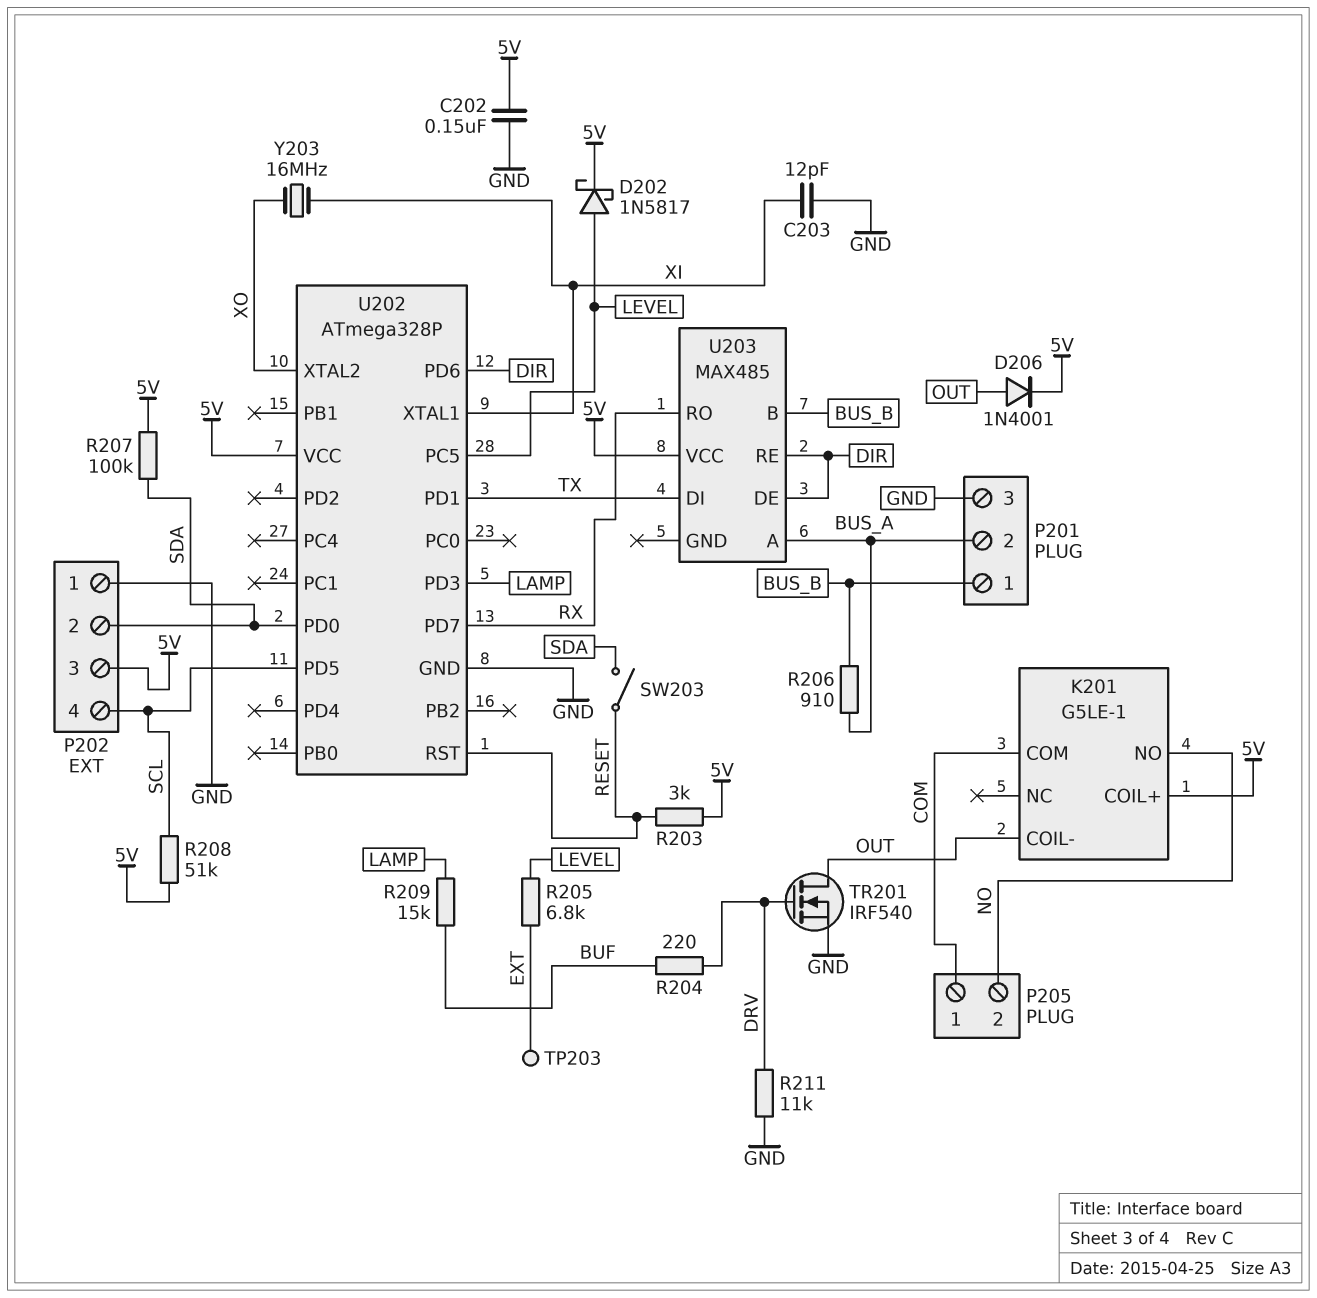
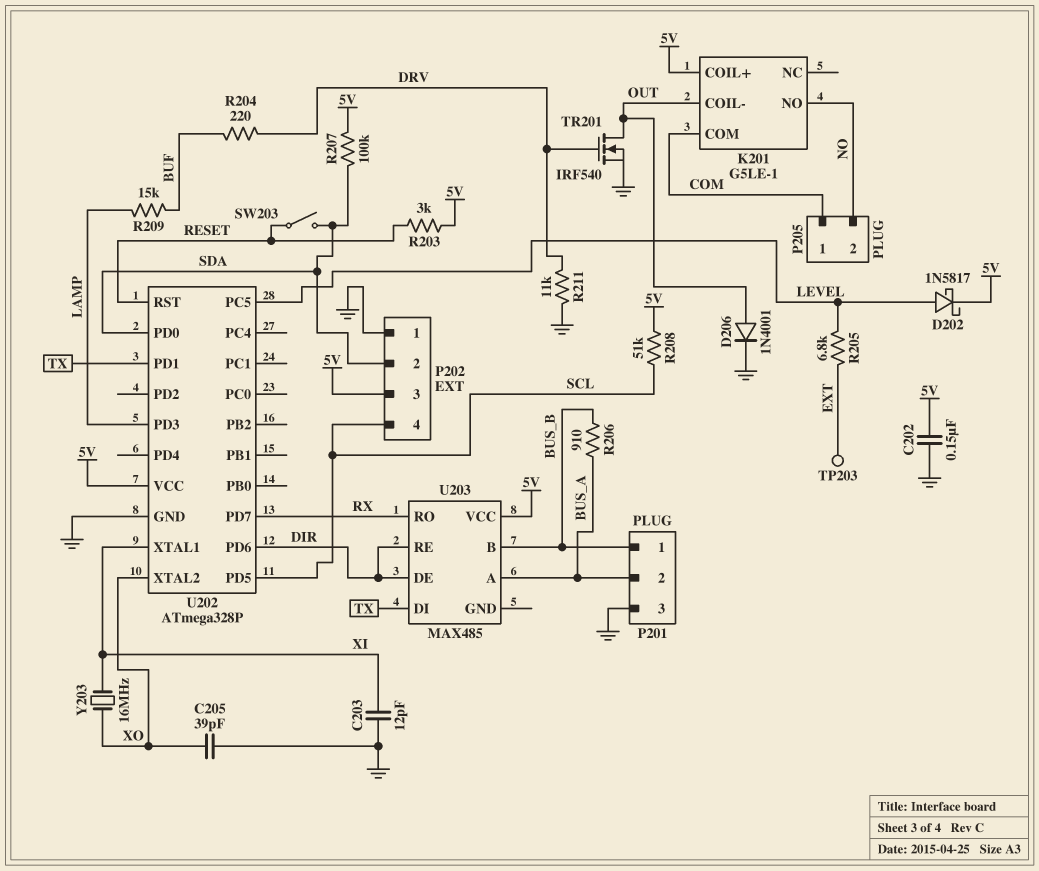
C205: none -> 39pF (GND, XO)
D206: diode 1N4001 (A OUT, K 5V) -> diode 1N4001 (A OUT, K GND)

